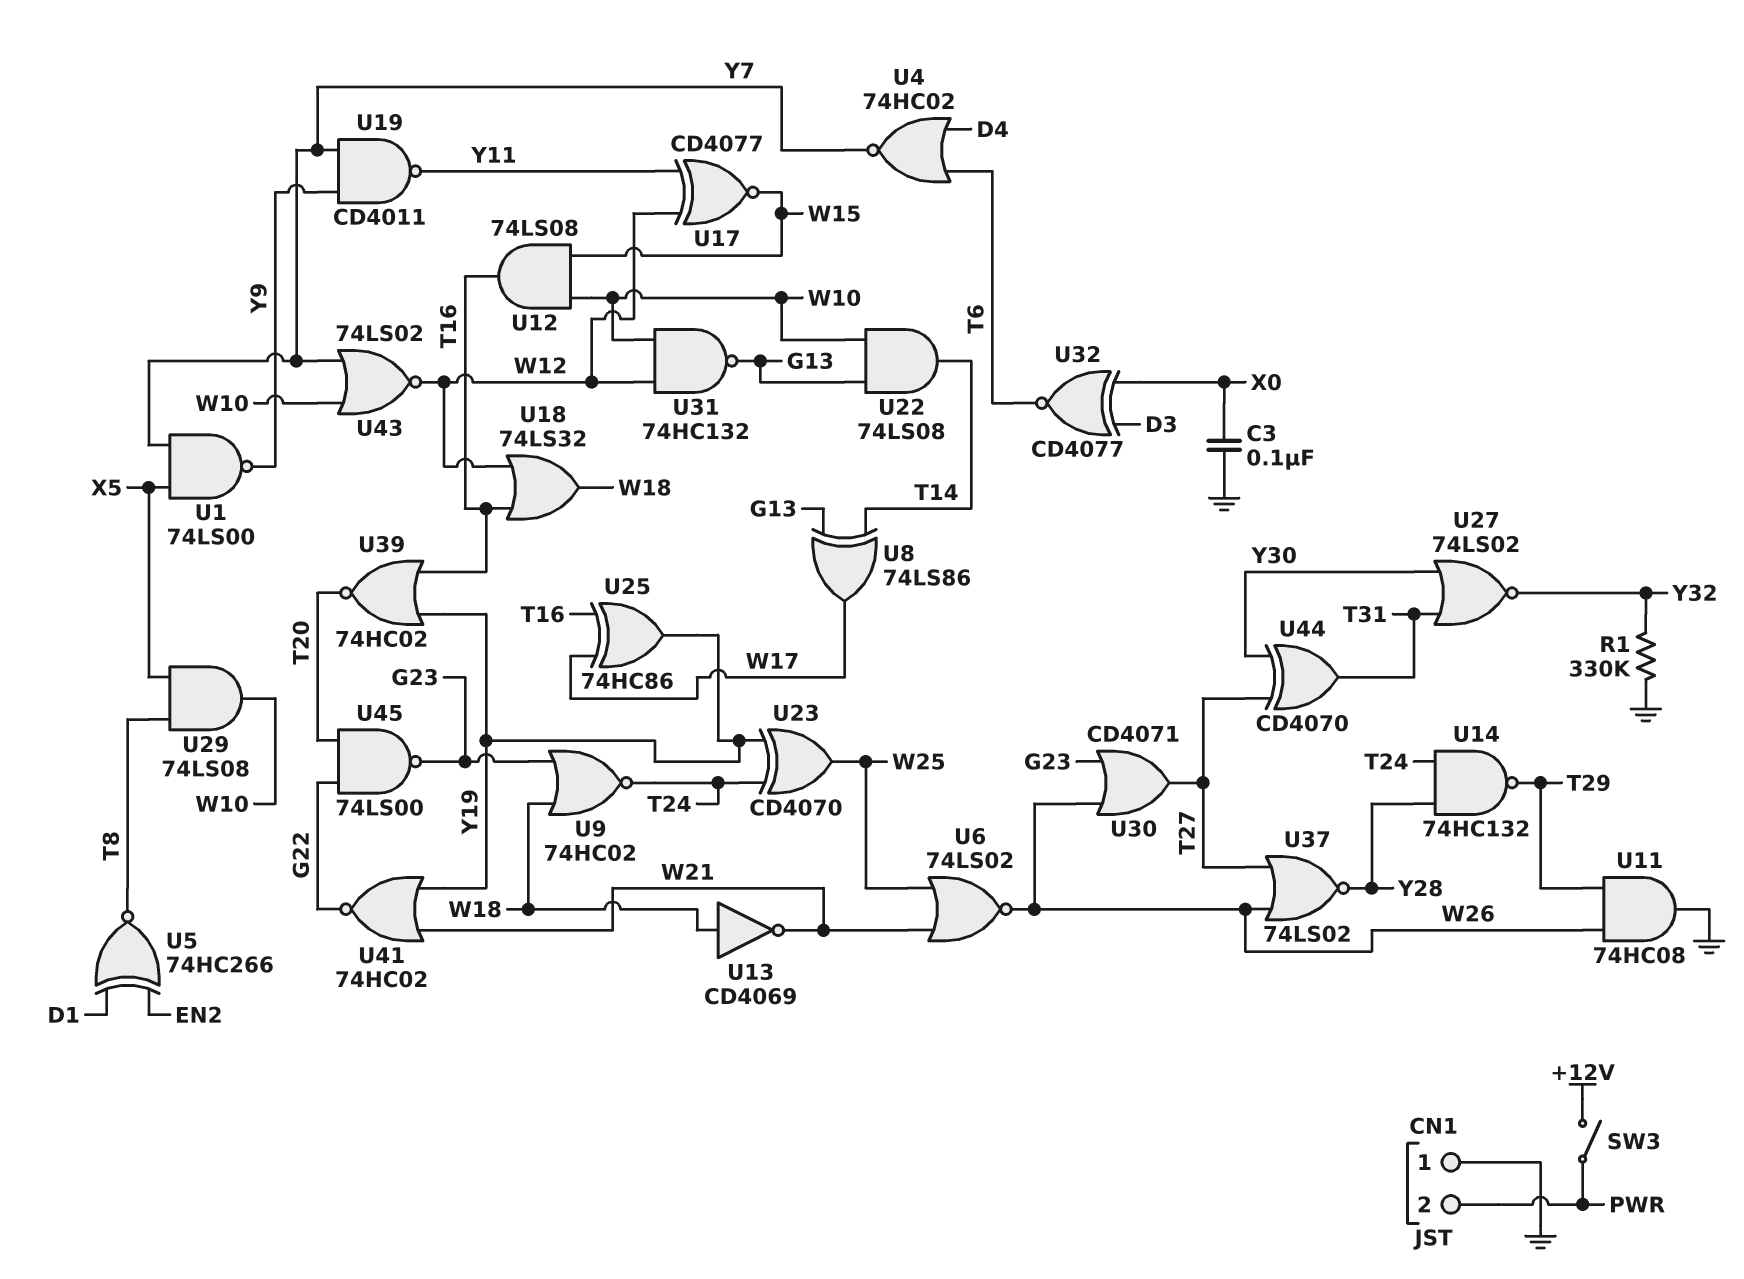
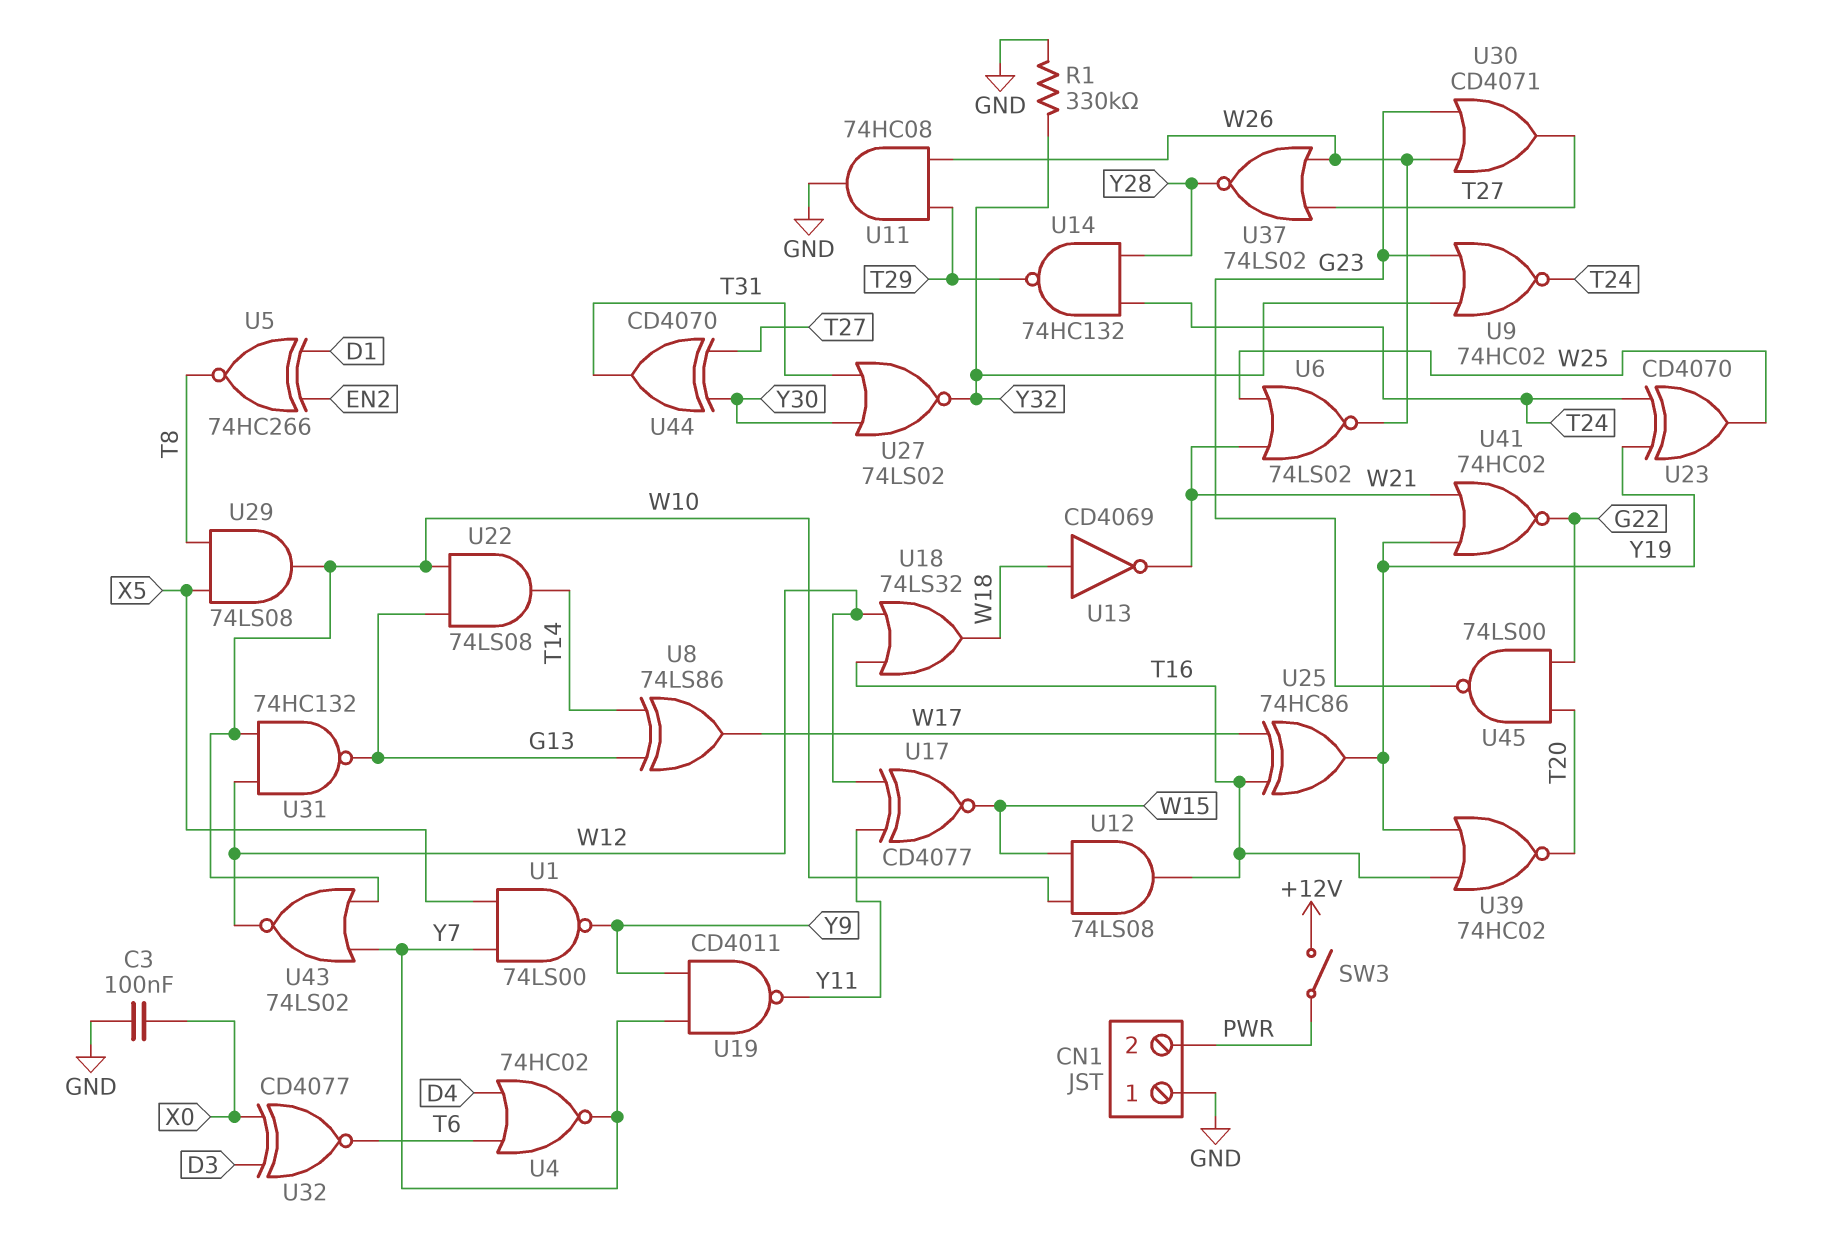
U9: NOR 74HC02 (in G23, in W18, out T24) -> NOR 74HC02 (in G23, in Y32, out T24)

